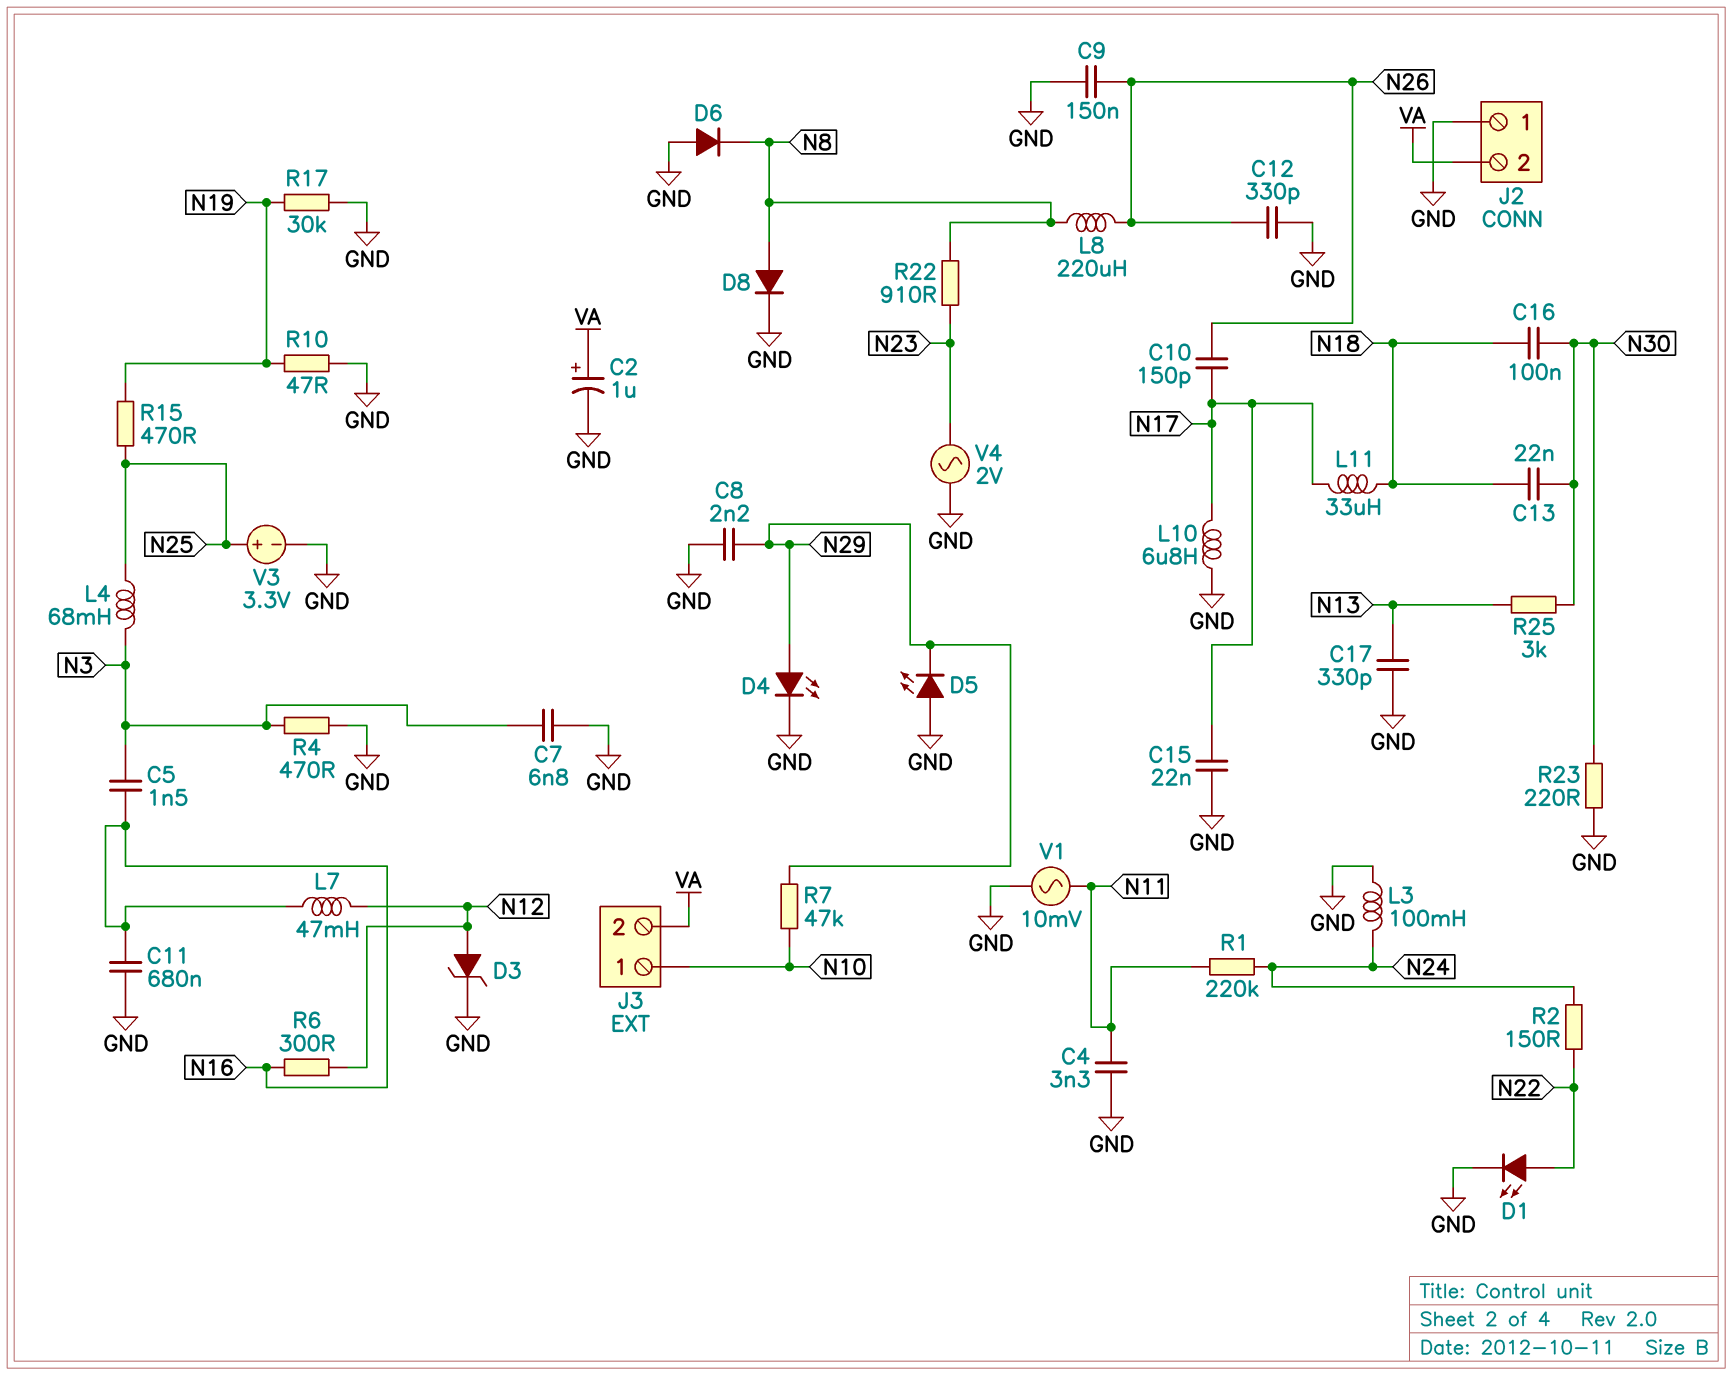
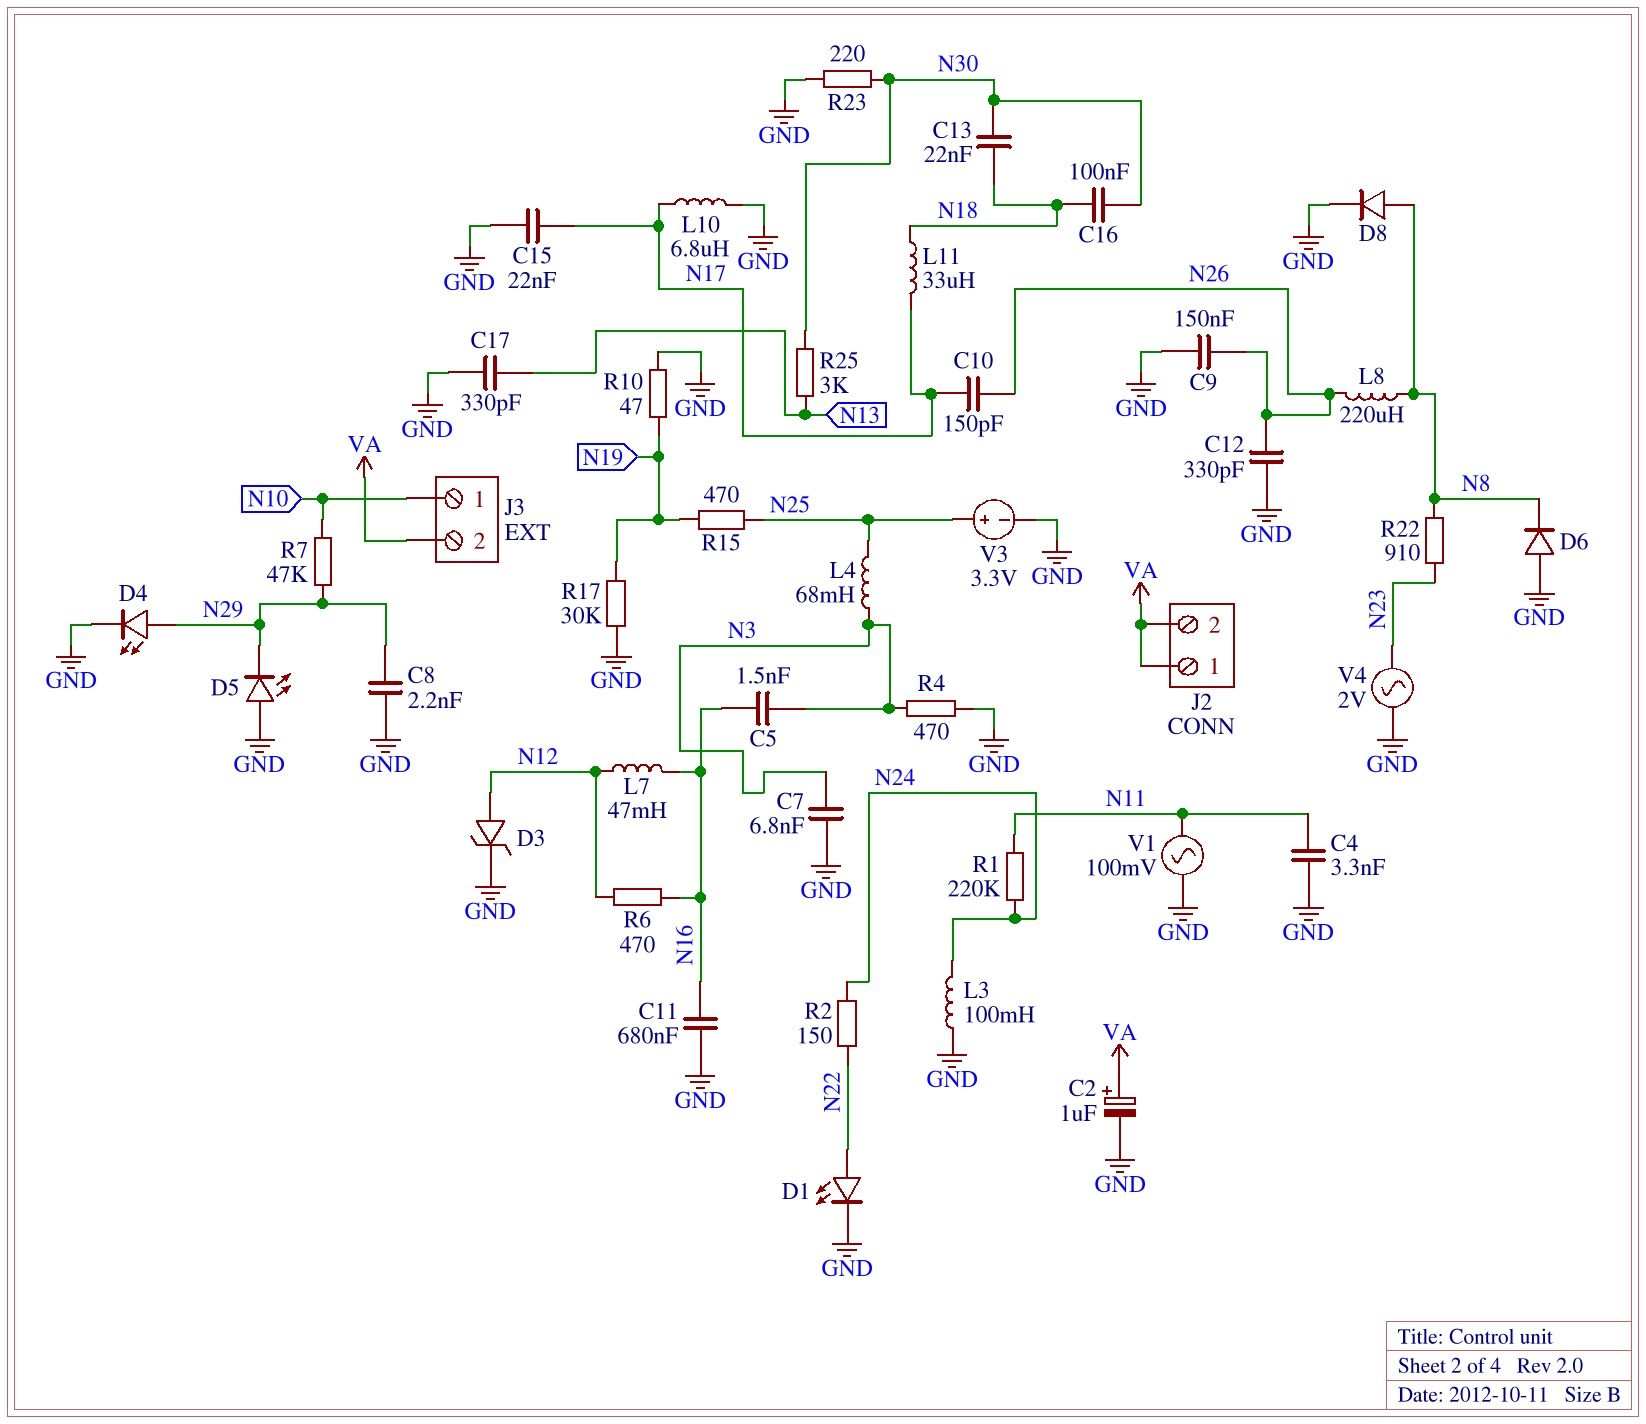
J2 pin 1: GND -> VA
R6: 300 (N12, N16) -> 470 (N12, N16)
V1: AC 10mV (GND, N11) -> AC 100mV (GND, N11)

